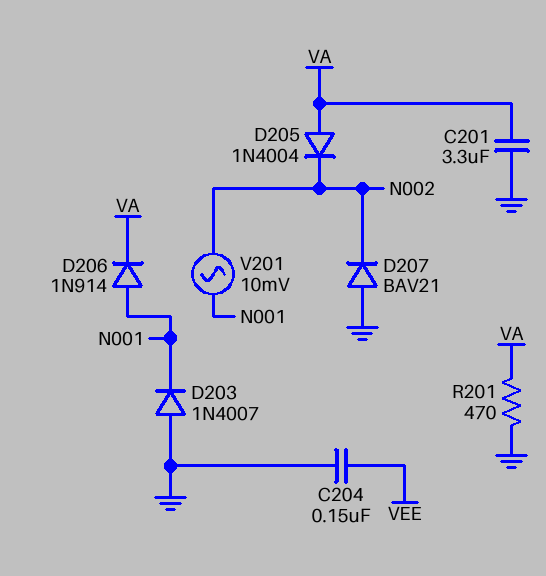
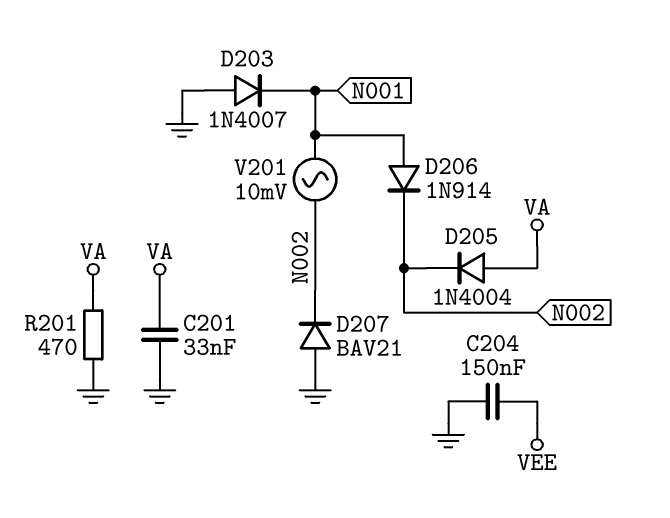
C201: 3.3uF (GND, VA) -> 33nF (GND, VA)
D206: diode 1N914 (A N001, K VA) -> diode 1N914 (A N001, K N002)

